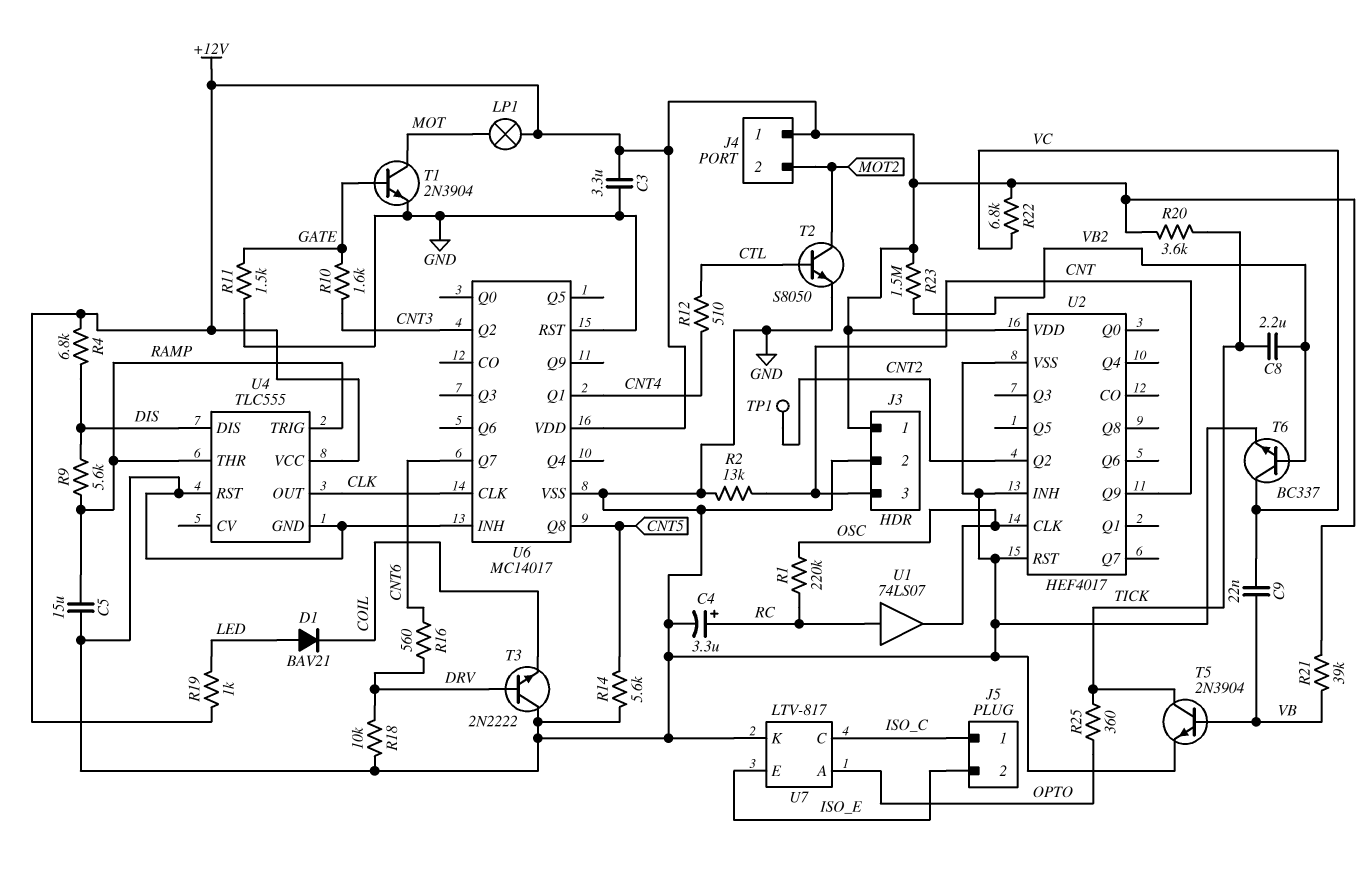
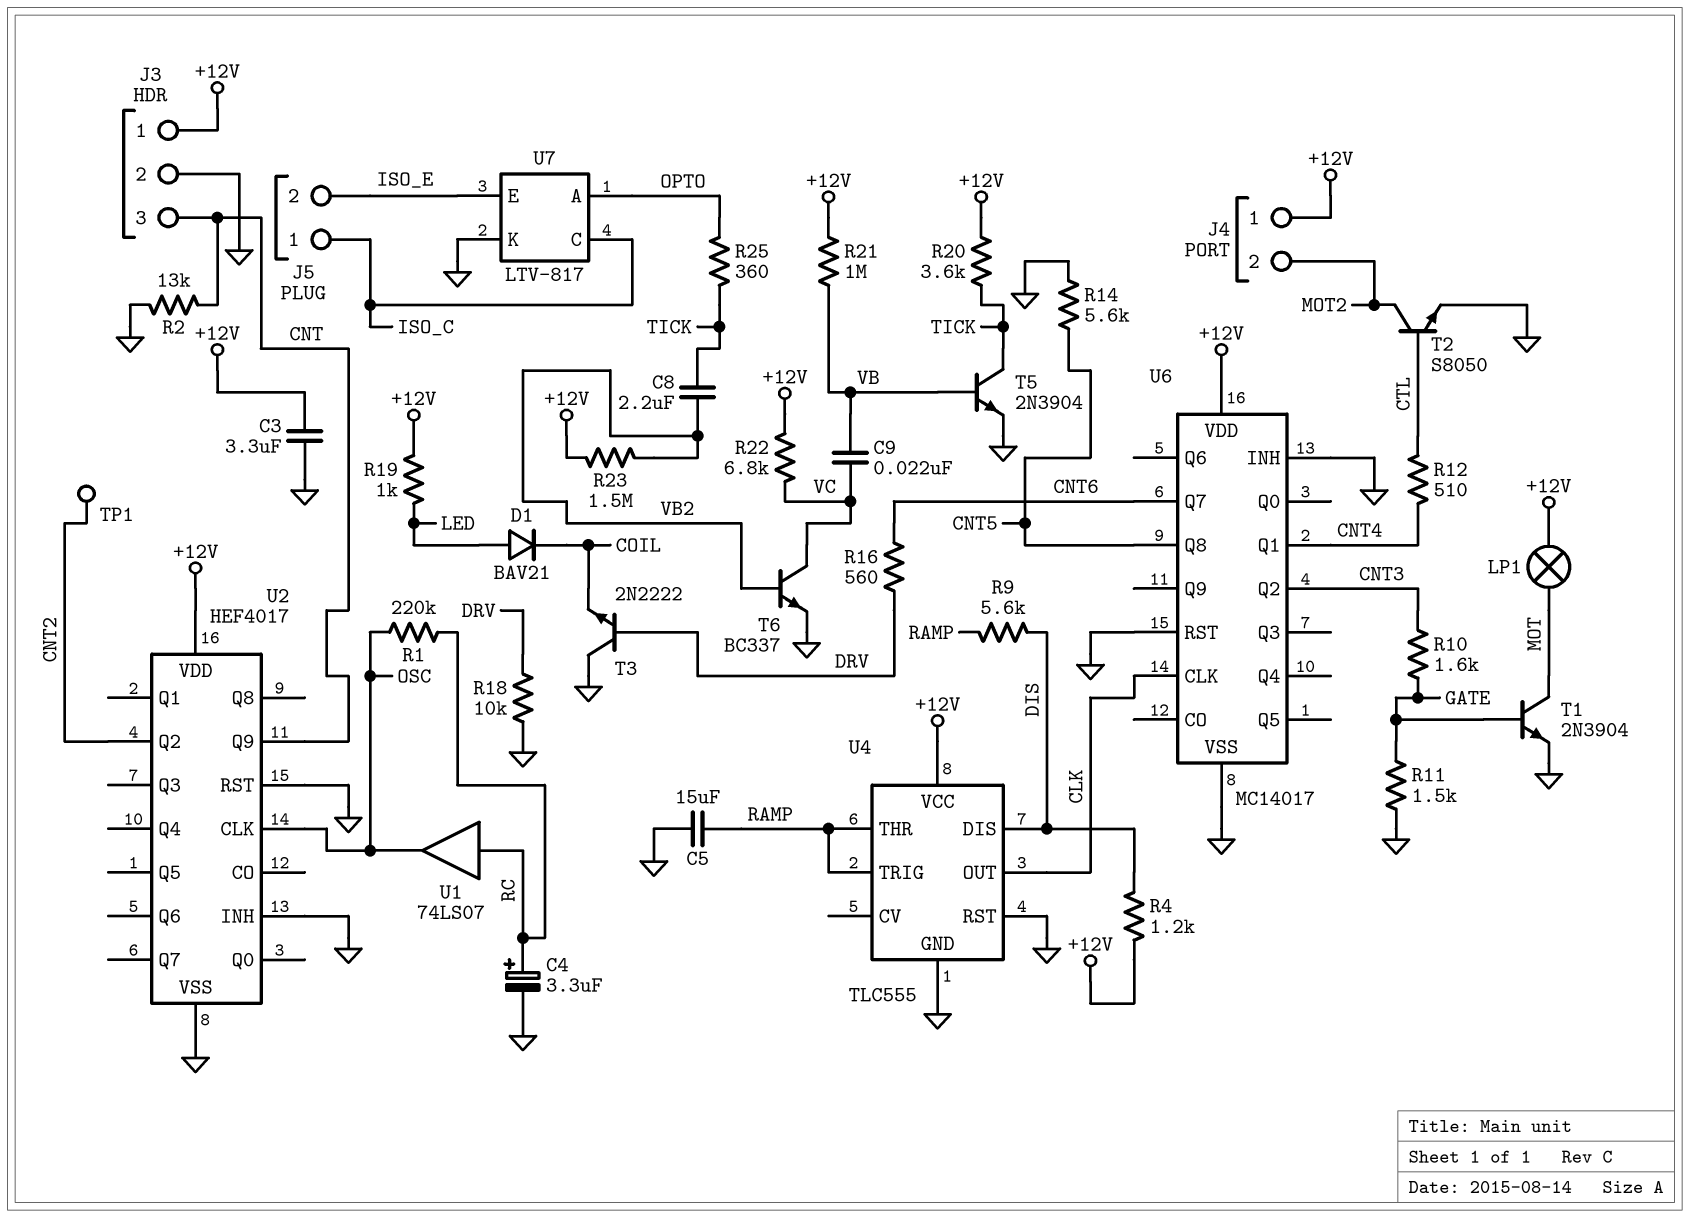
R4: 6.8k (+12V, DIS) -> 1.2k (+12V, DIS)
R21: 39k (+12V, VB) -> 1M (+12V, VB)

